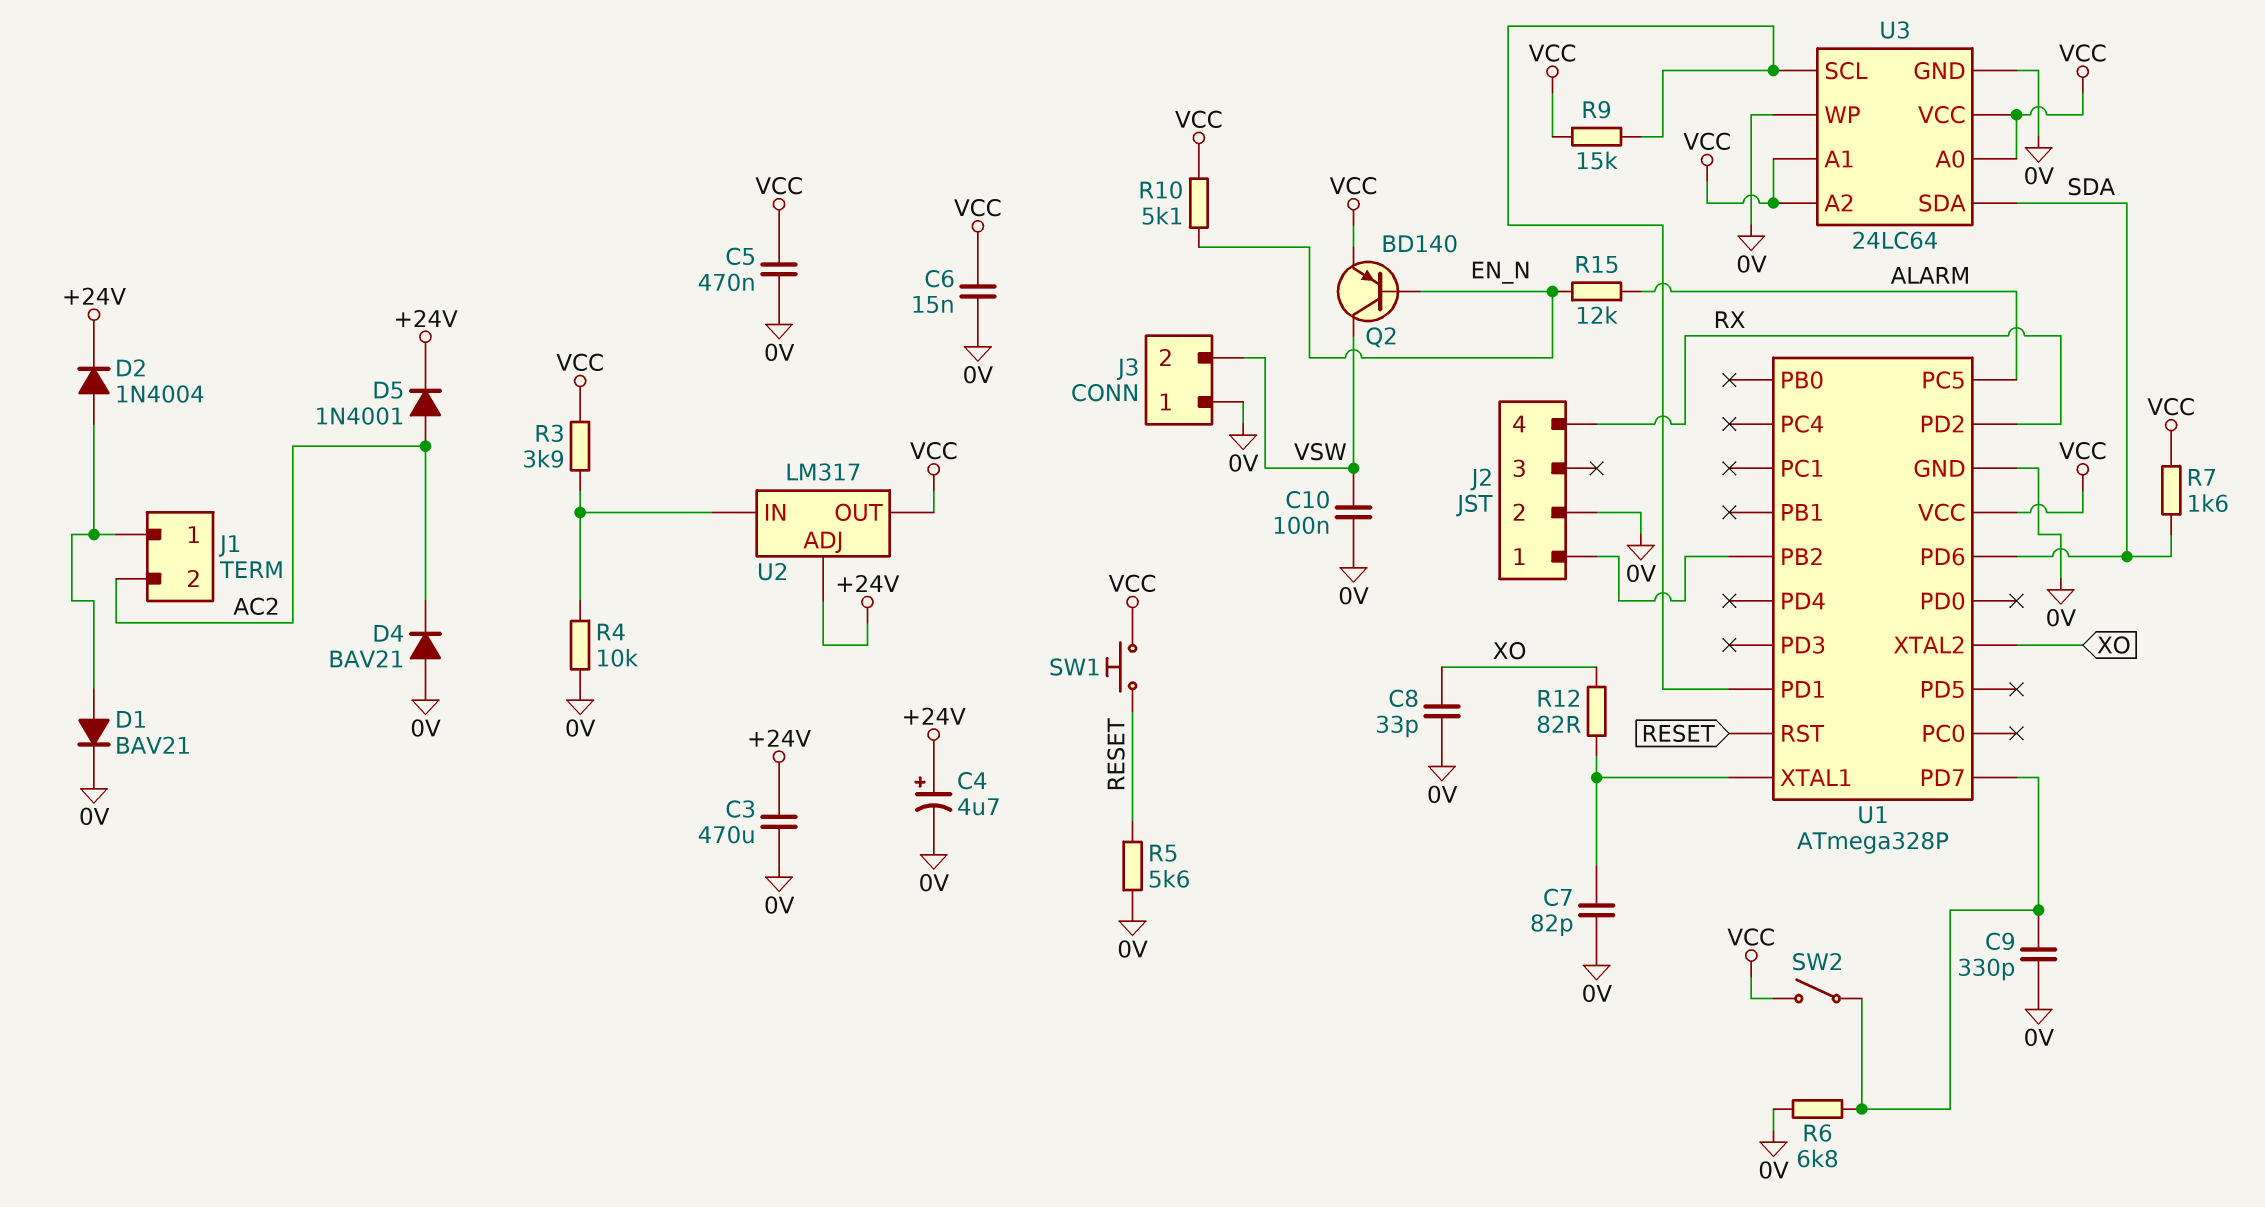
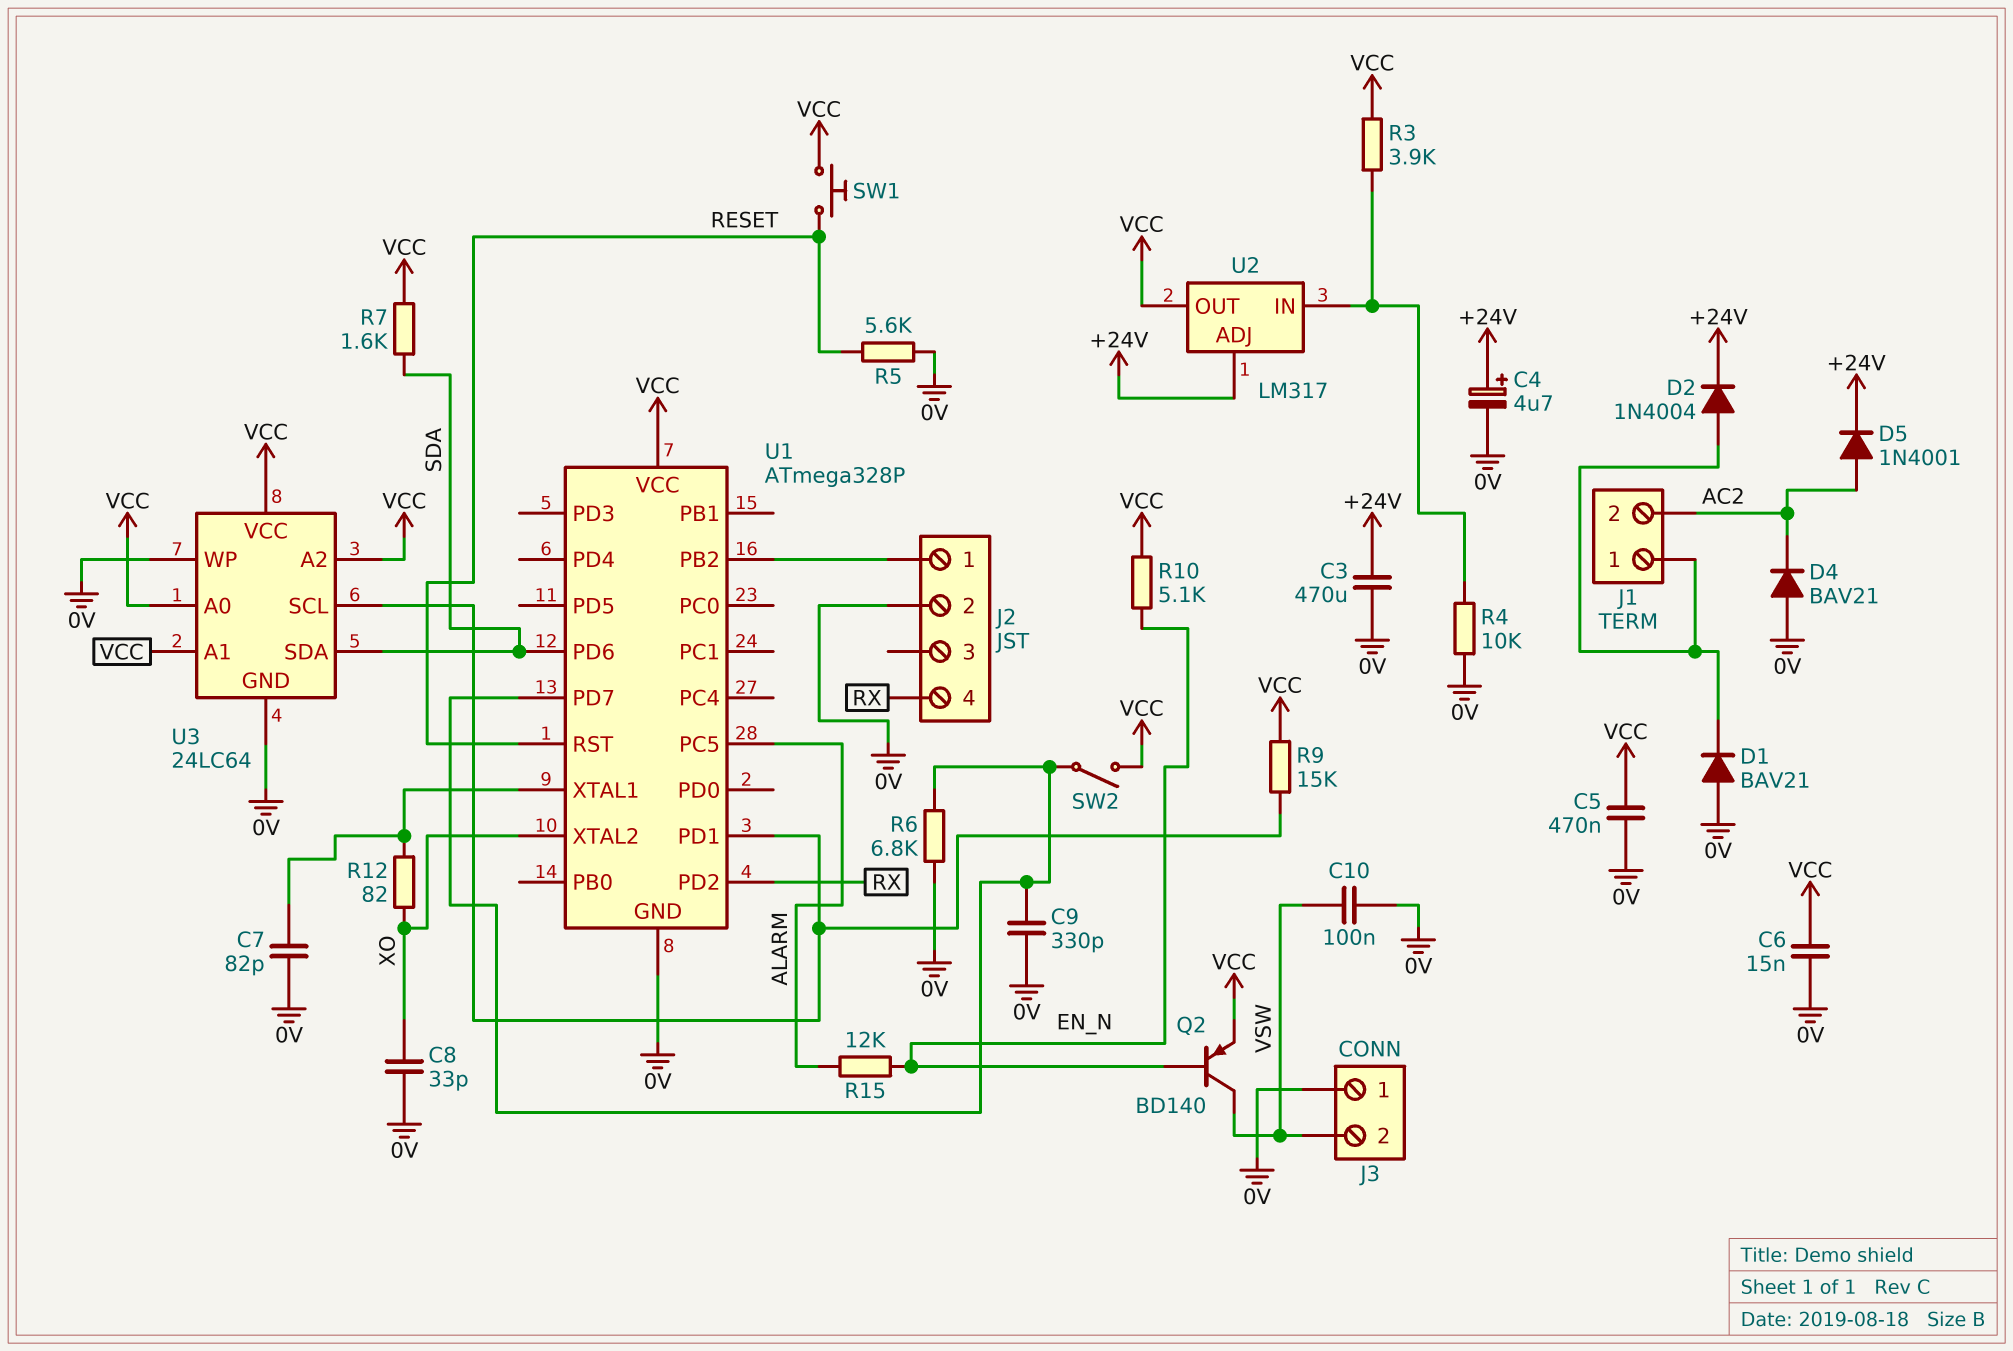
D1: diode BAV21 (A J1/1, K 0V) -> diode BAV21 (A 0V, K J1/1)

